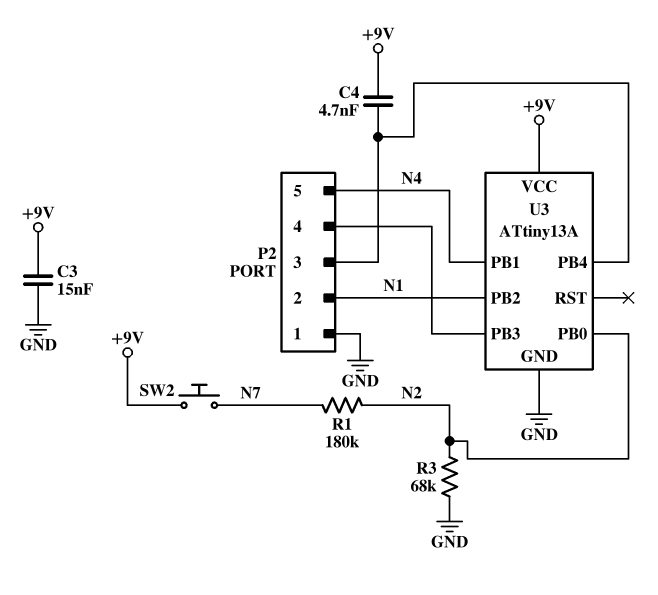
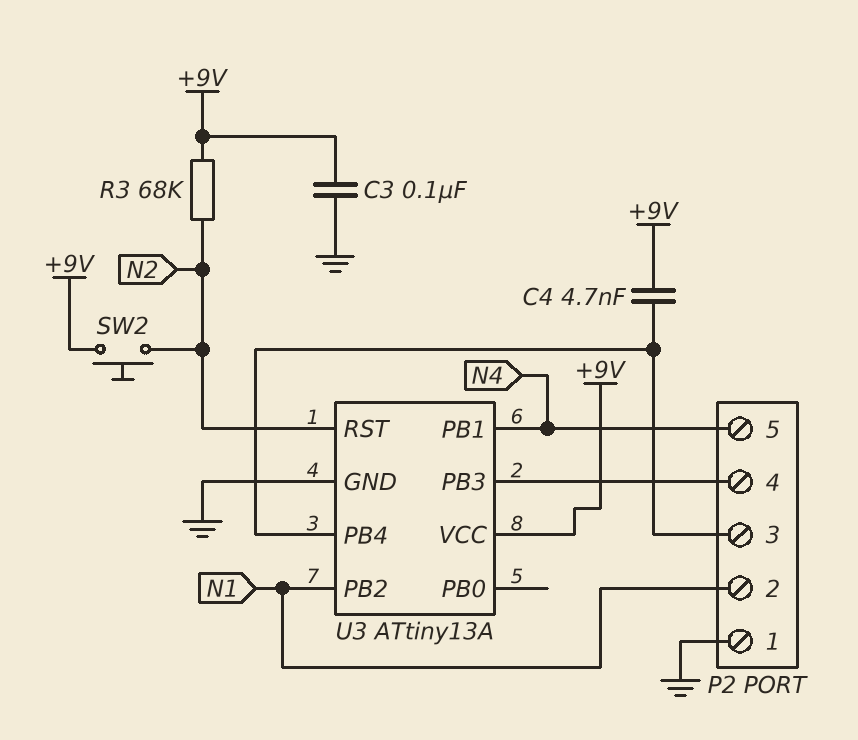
C3: 15nF (+9V, GND) -> 100nF (+9V, GND)
R1: 180k (N2, N7) -> none
R3: 68k (GND, N2) -> 68k (+9V, N2)
SW2: button (+9V, N7) -> button (+9V, N2)
U3 pin PB0: N2 -> none
U3 pin RST: none -> N2

